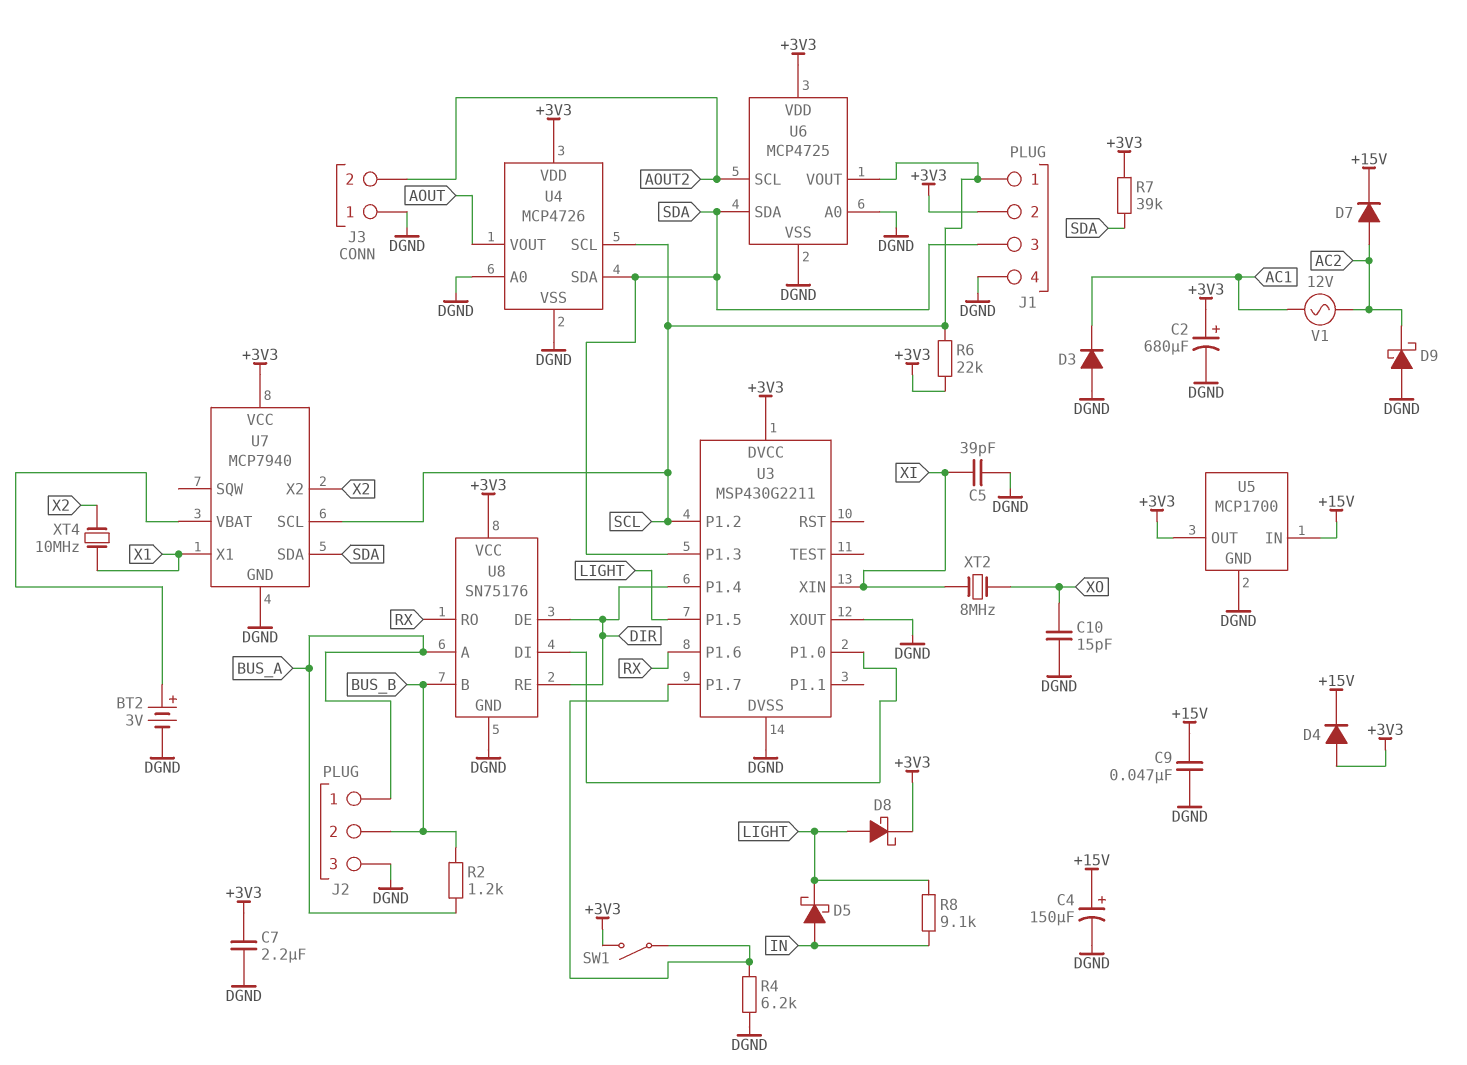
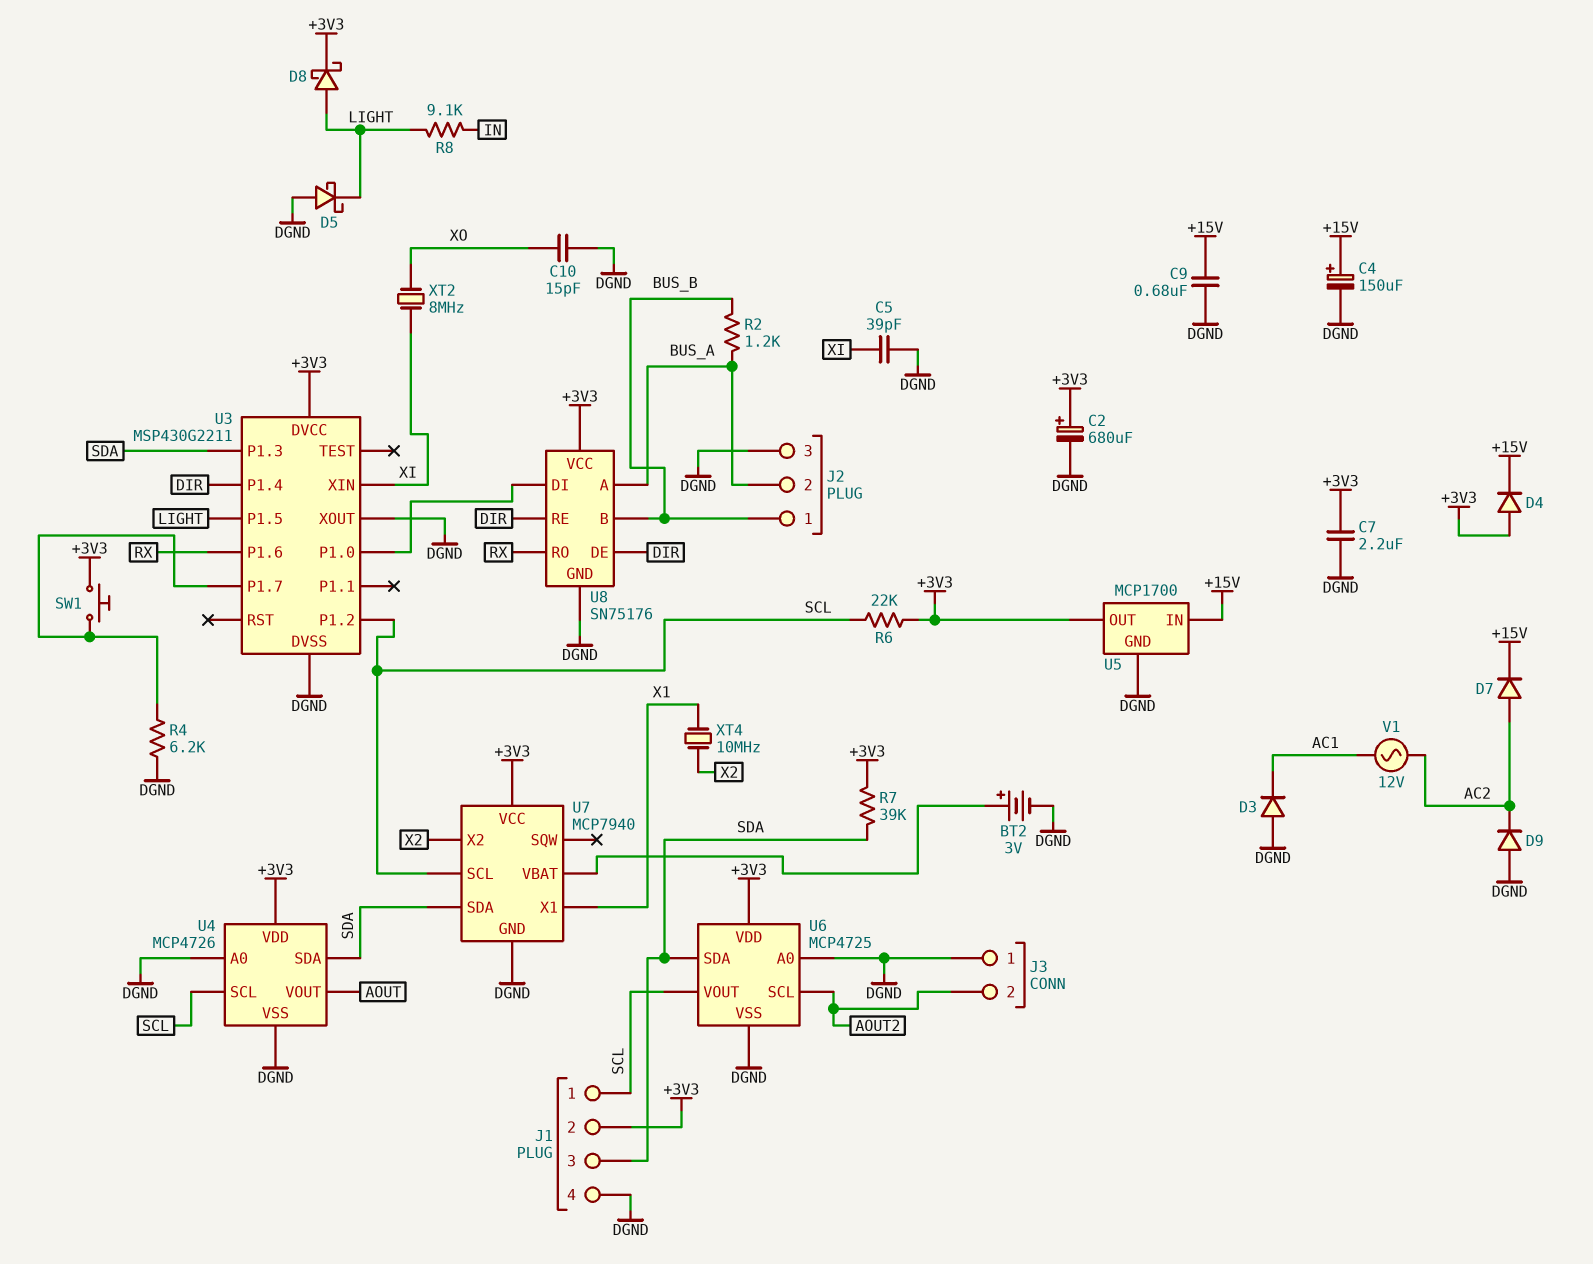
C9: 47nF (+15V, DGND) -> 680nF (+15V, DGND)
D5: schottky (A IN, K LIGHT) -> schottky (A DGND, K LIGHT)
D9: schottky (A DGND, K AC2) -> diode (A DGND, K AC2)
J2 pin 1: BUS_A -> BUS_B
J2 pin 2: BUS_B -> BUS_A
SW1: switch (+3V3, U3/P1.7) -> button (+3V3, U3/P1.7)

